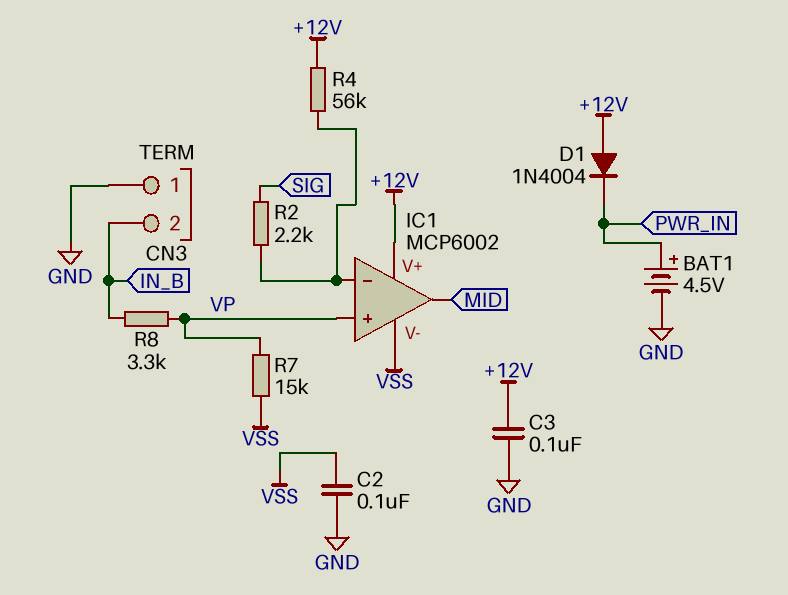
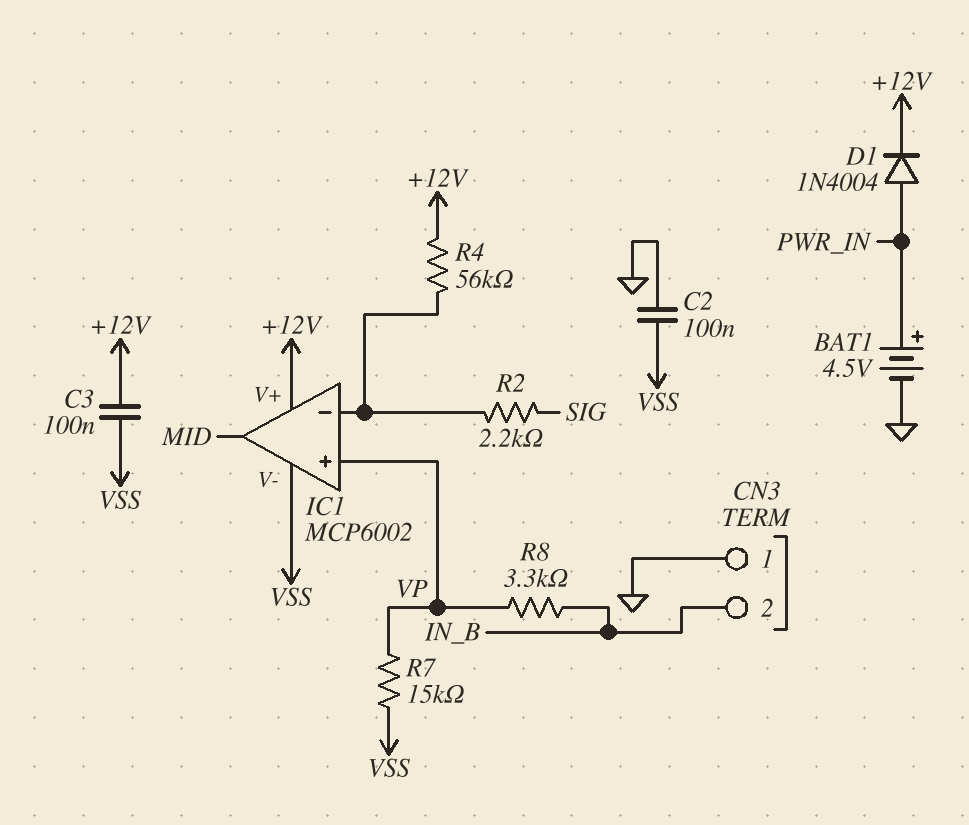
C3: 100nF (+12V, GND) -> 100nF (+12V, VSS)
D1: diode 1N4004 (A +12V, K PWR_IN) -> diode 1N4004 (A PWR_IN, K +12V)

